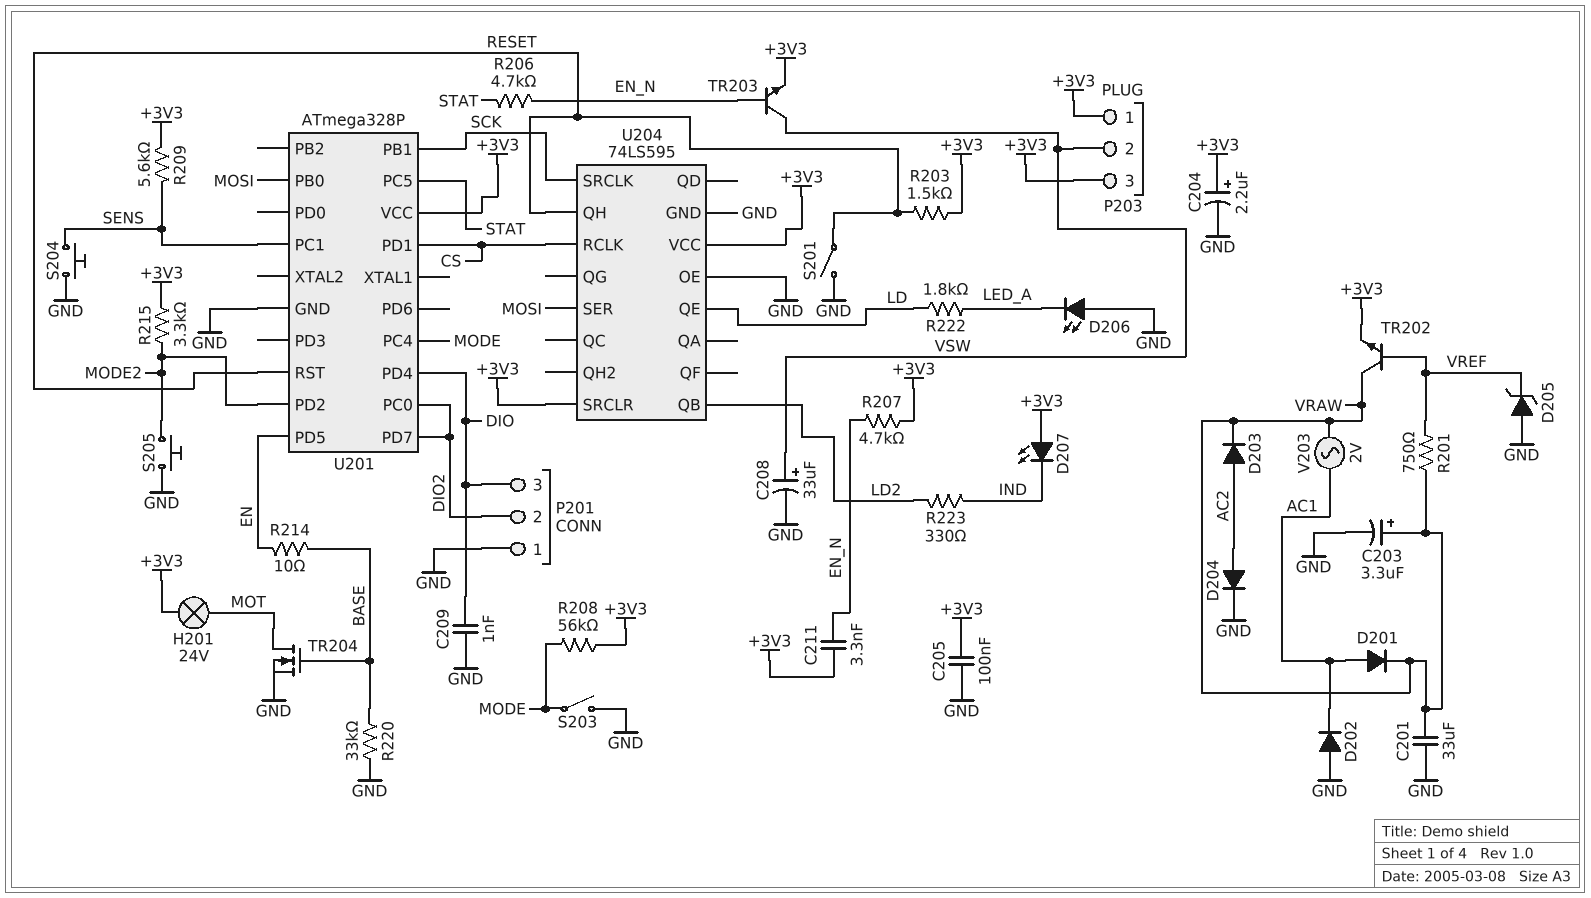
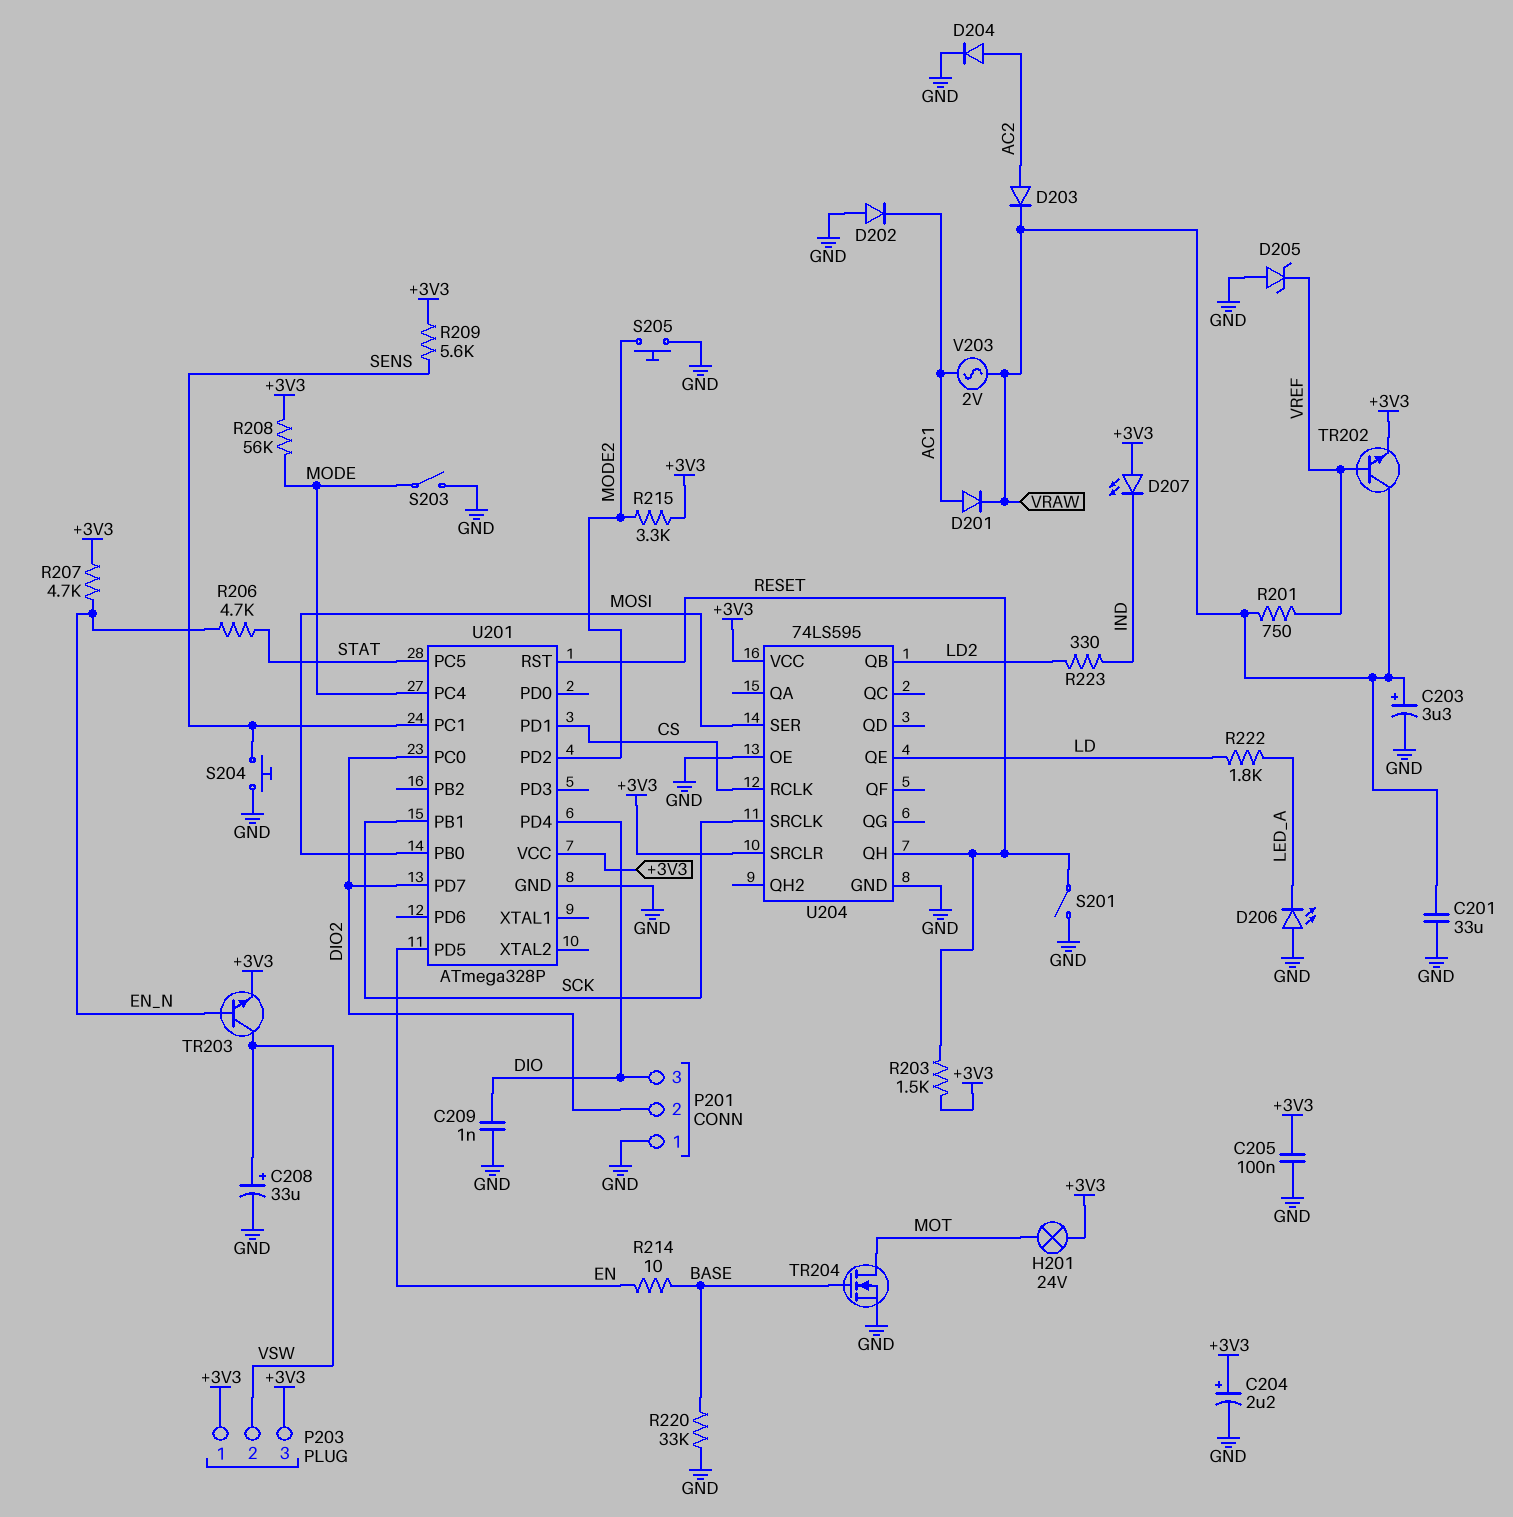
C211: 3.3nF (+3V3, EN_N) -> none

